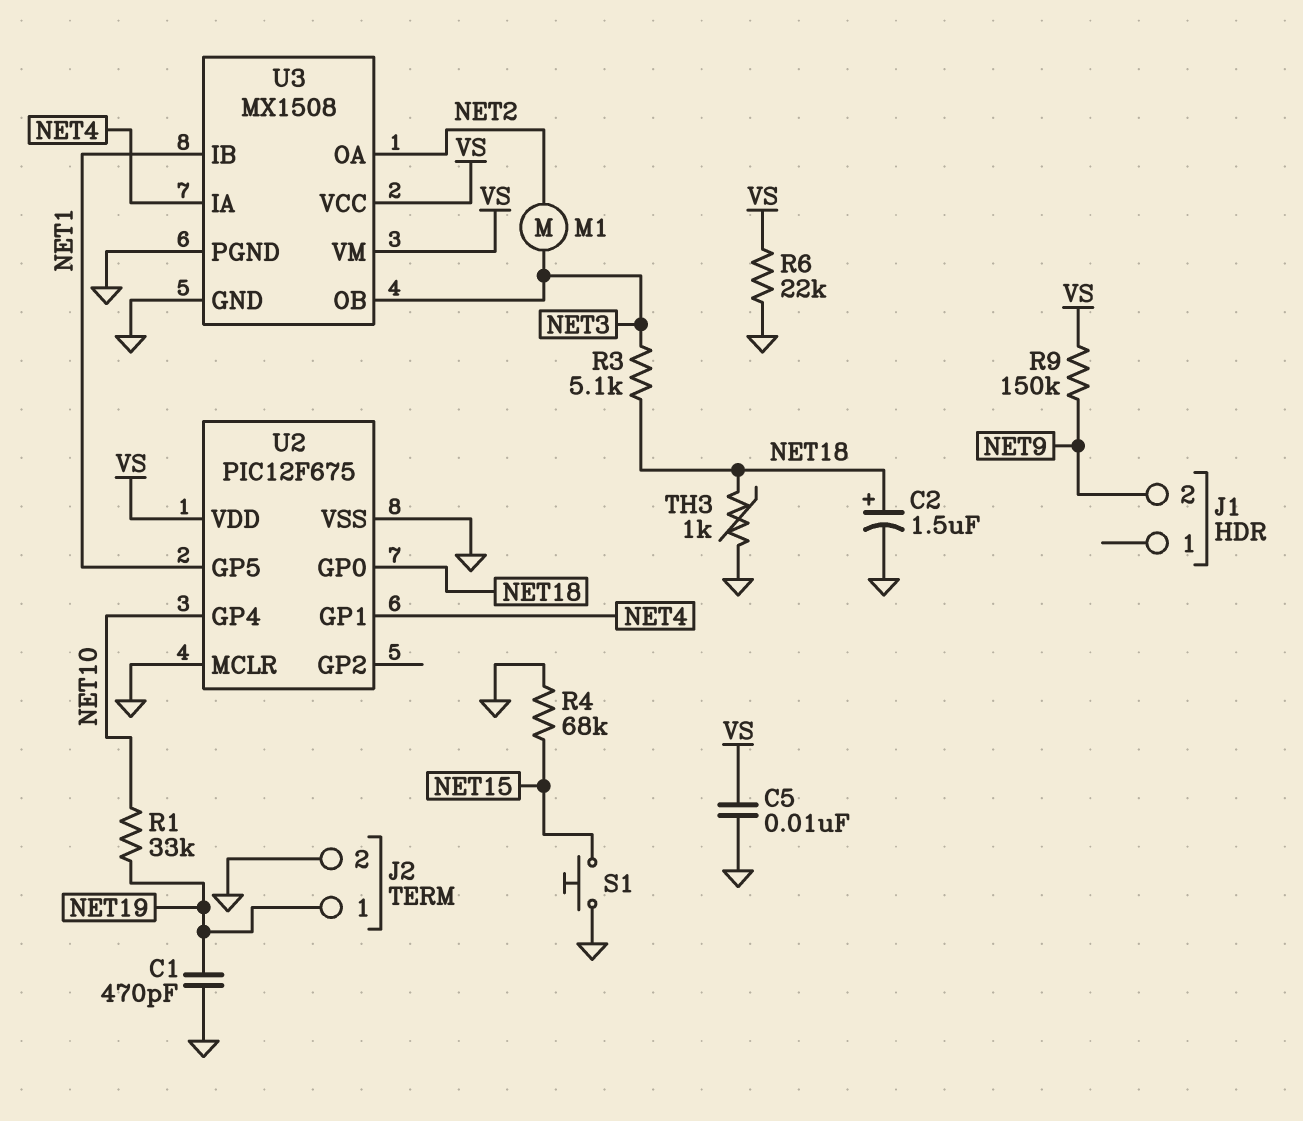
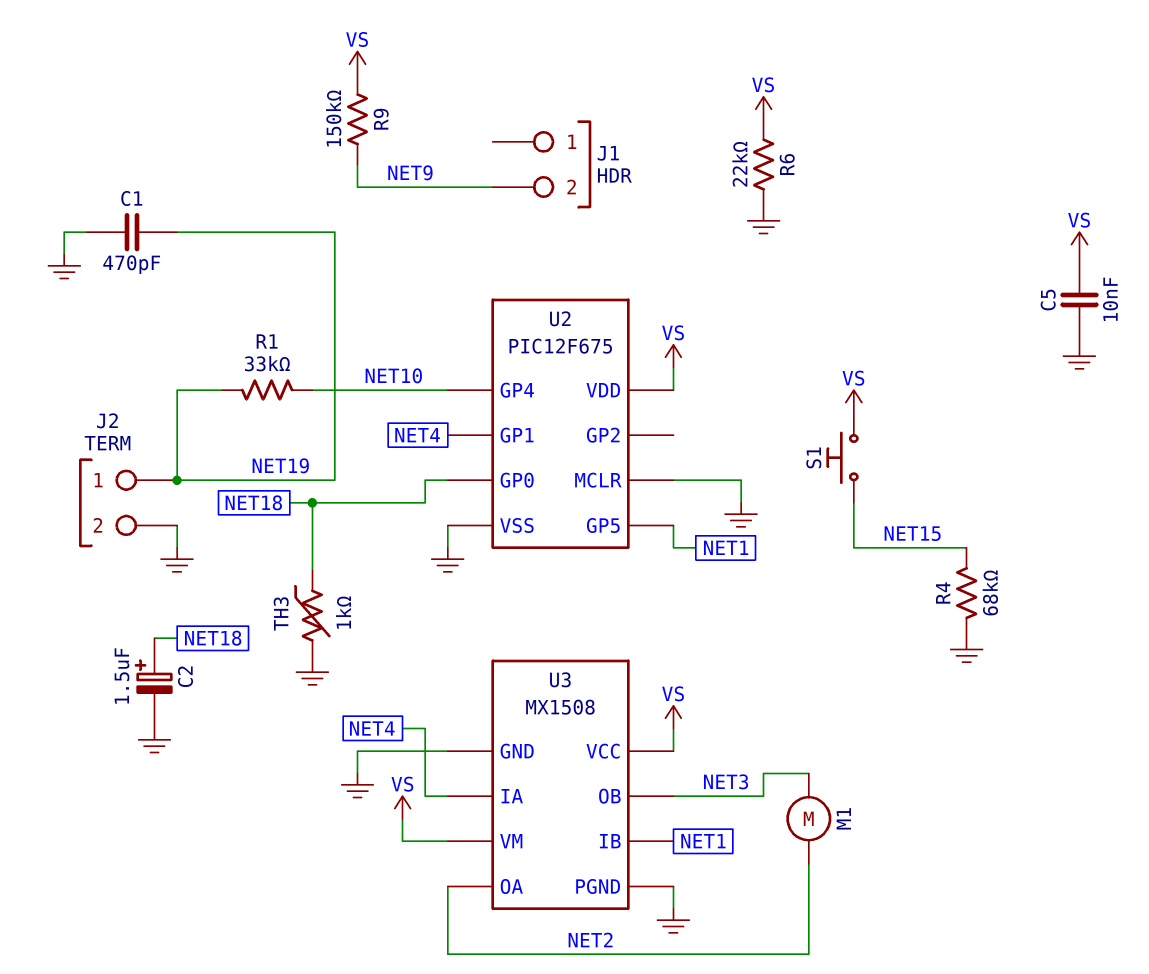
R3: 5.1k (NET3, NET18) -> none
S1: button (GND, NET15) -> button (NET15, VS)

